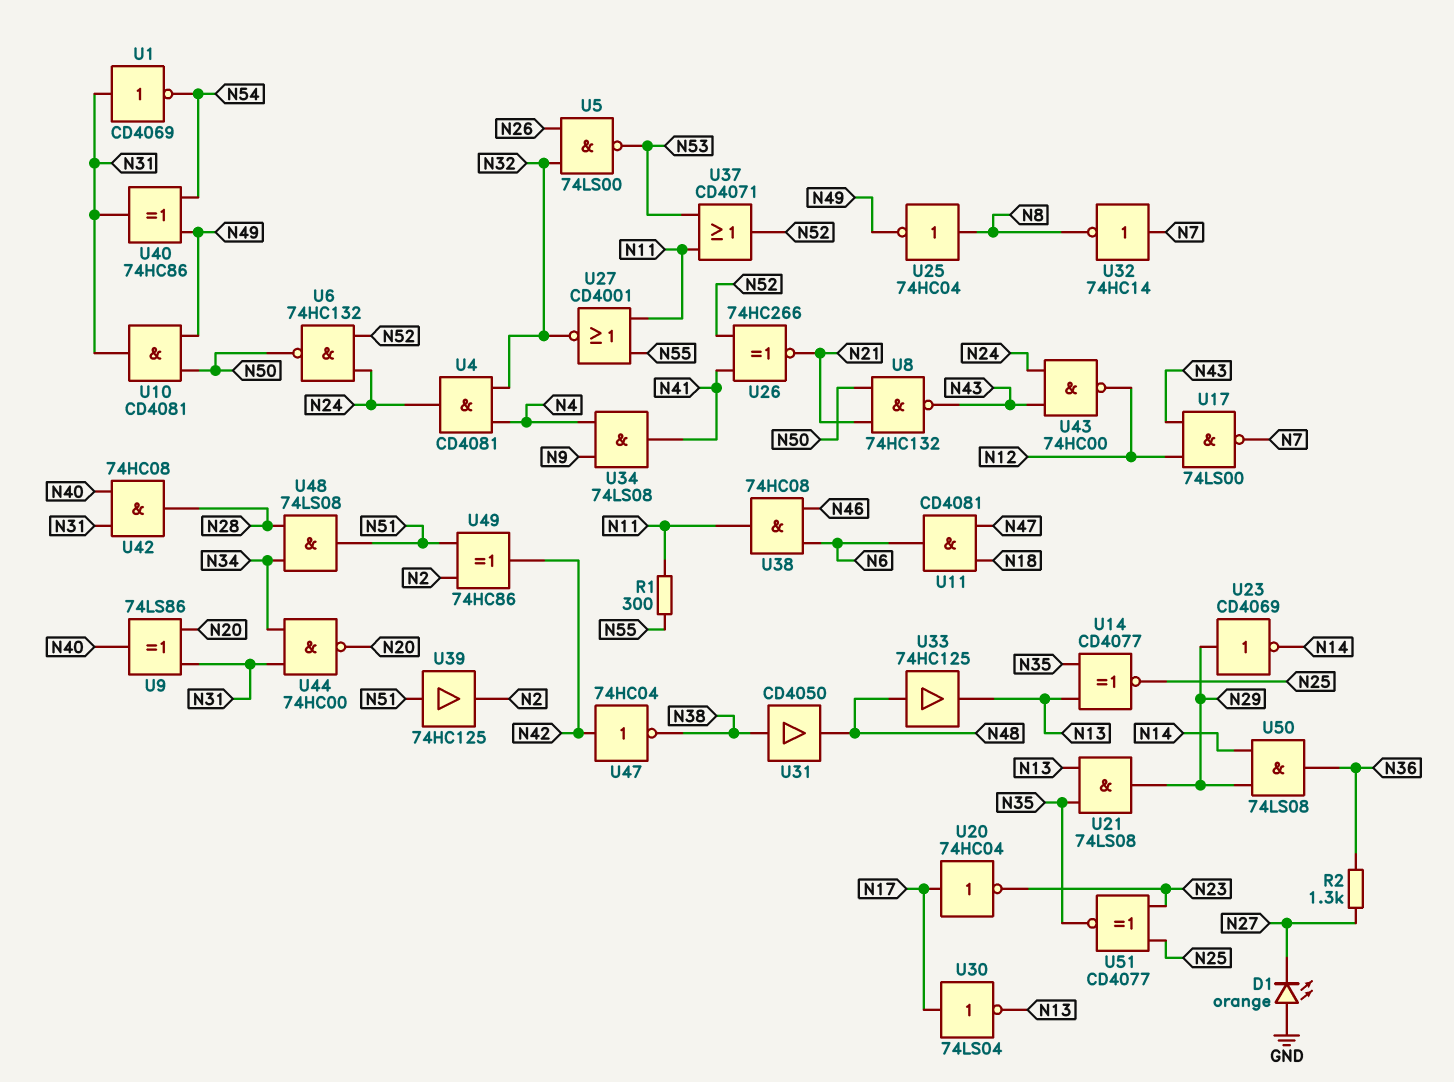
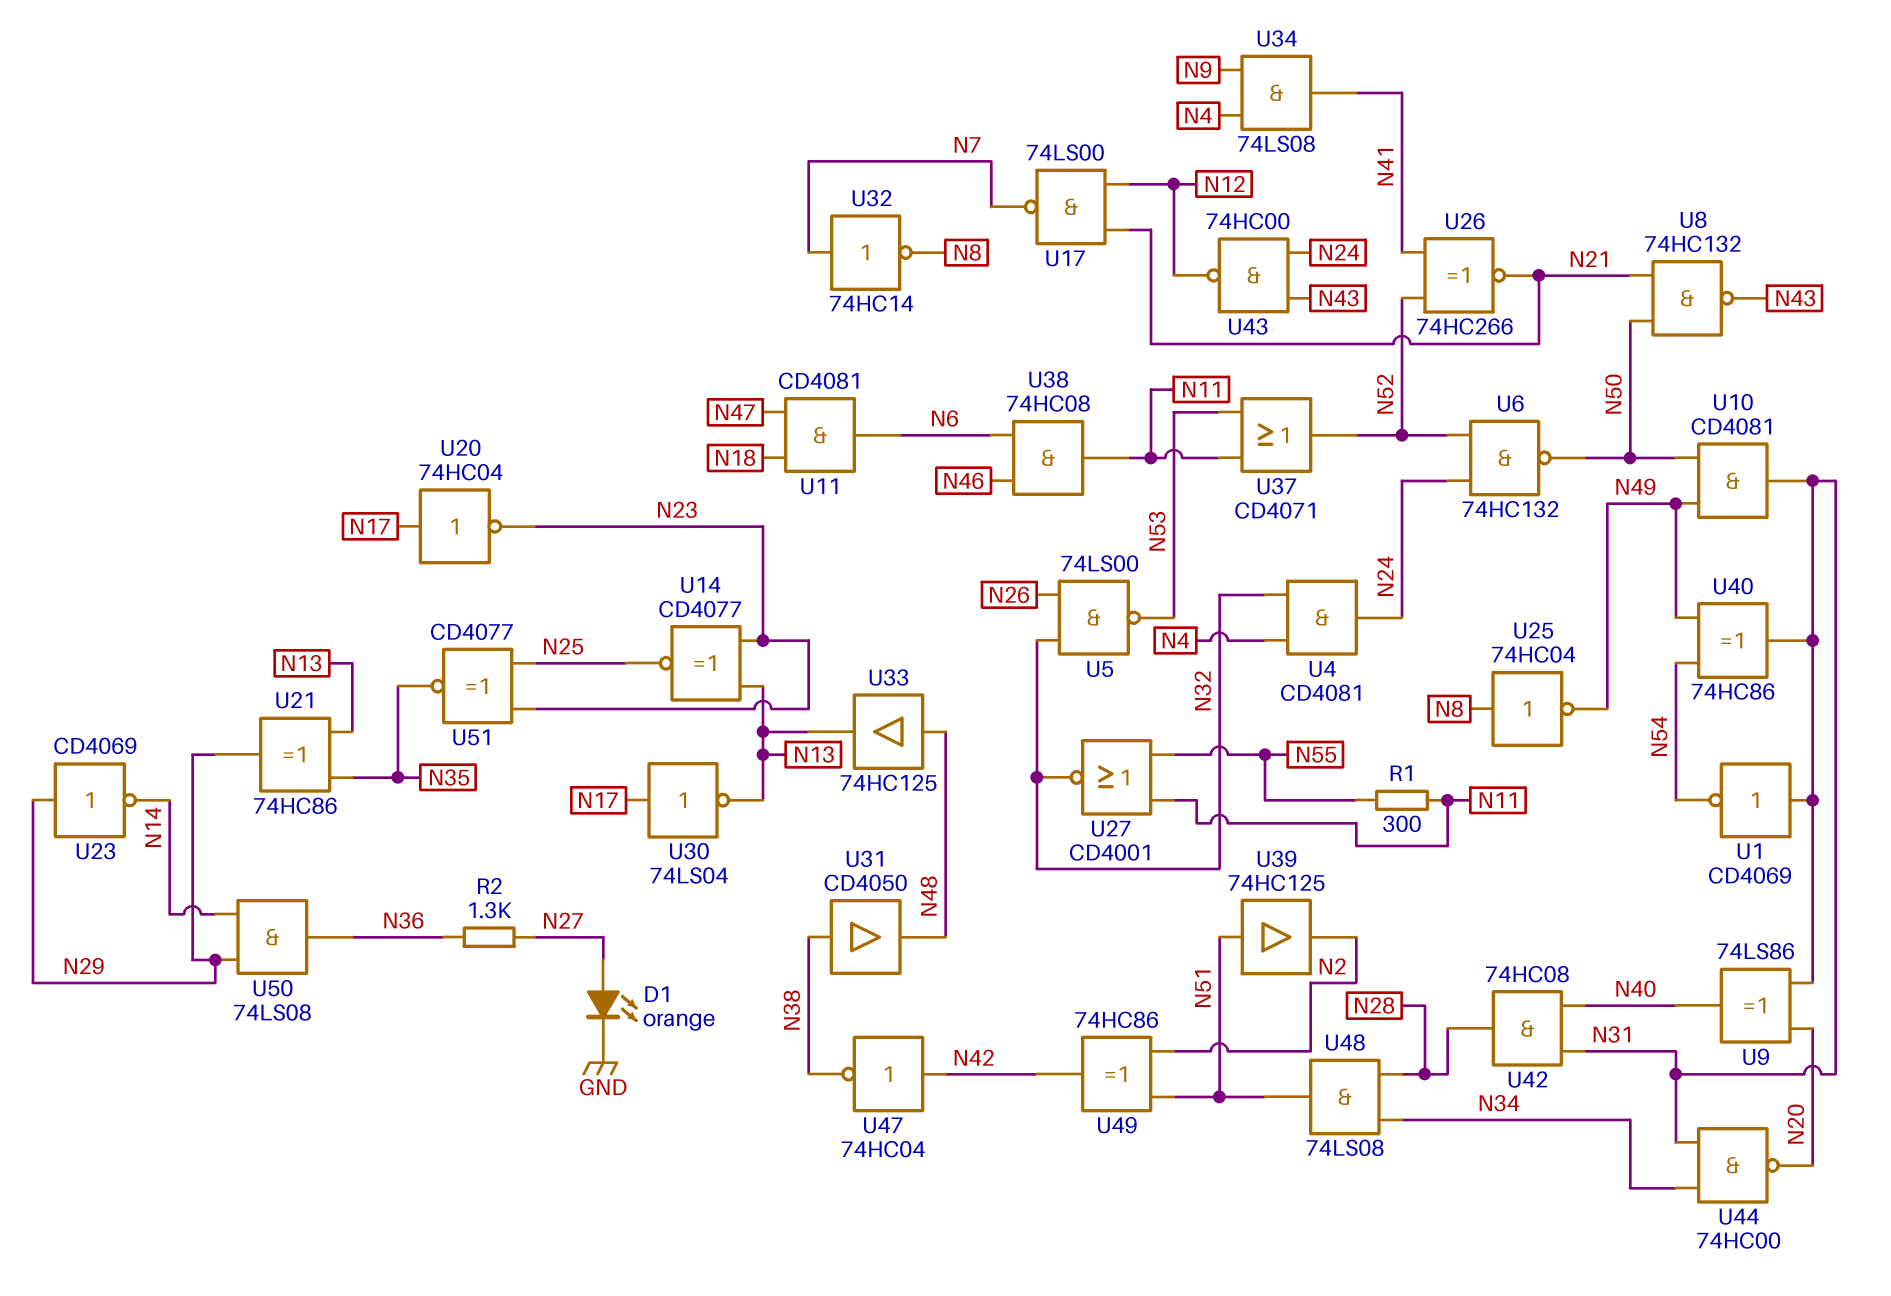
D1: LED orange (A GND, K N27) -> LED orange (A N27, K GND)
U14: XNOR CD4077 (in N13, in N35, out N25) -> XNOR CD4077 (in N13, in N23, out N25)
U17: NAND 74LS00 (in N12, in N43, out N7) -> NAND 74LS00 (in N12, in N21, out N7)
U21: AND 74LS08 (in N13, in N35, out N29) -> XOR 74HC86 (in N13, in N35, out N29)

